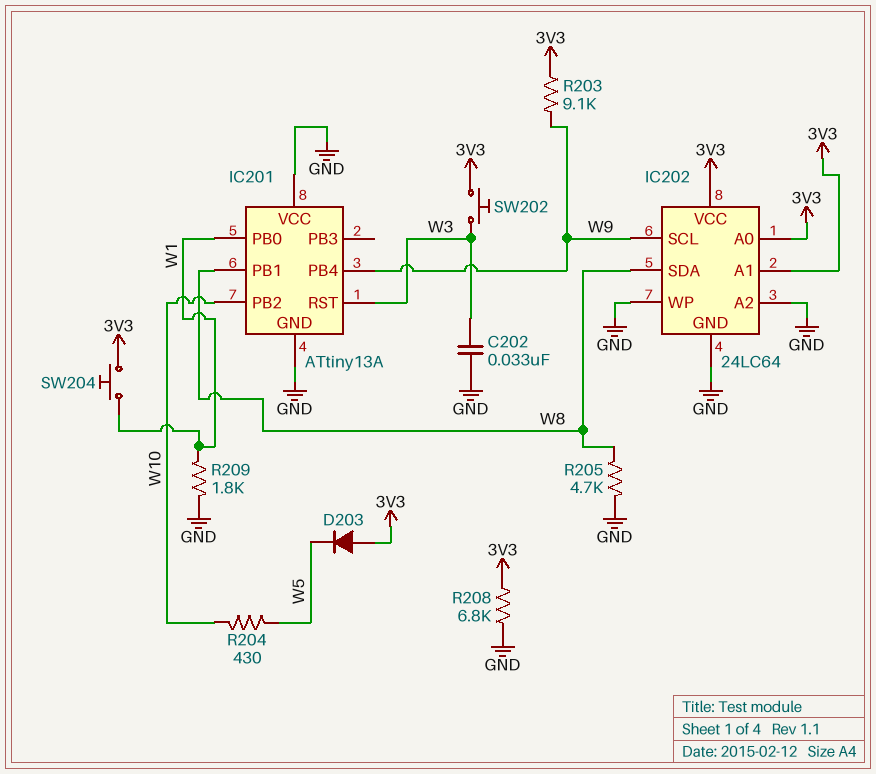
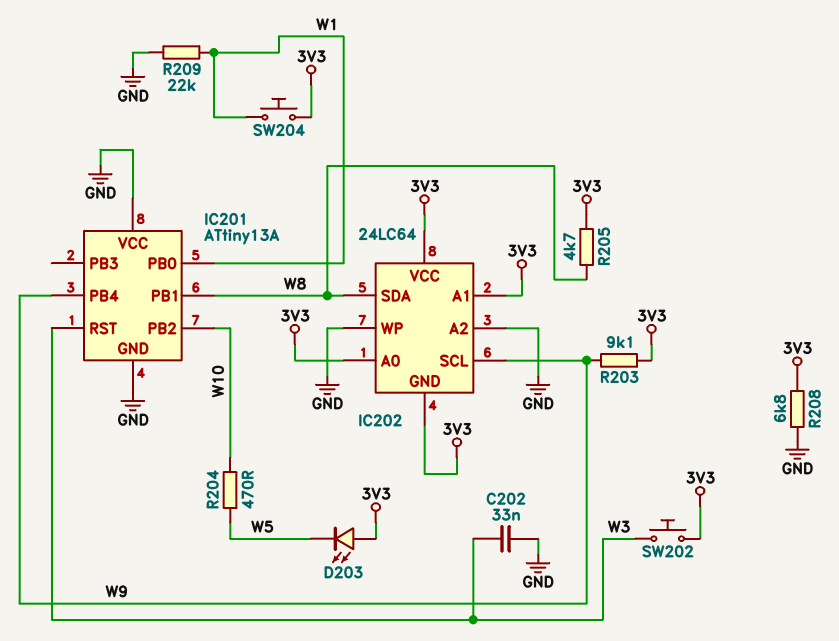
D203: diode (A 3V3, K W5) -> LED (A 3V3, K W5)
IC202 pin GND: GND -> 3V3
R204: 430 (W5, W10) -> 470 (W5, W10)
R205: 4.7k (GND, W8) -> 4.7k (3V3, W8)
R209: 1.8k (GND, W1) -> 22k (GND, W1)

